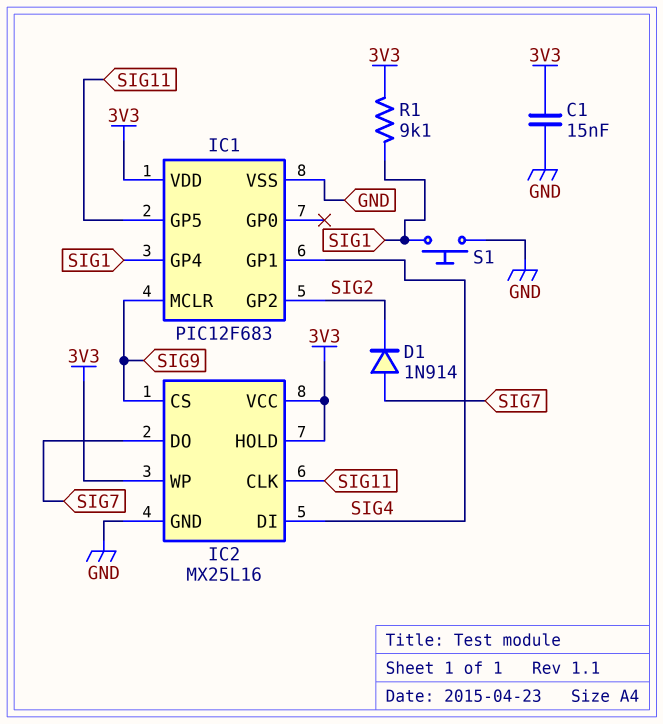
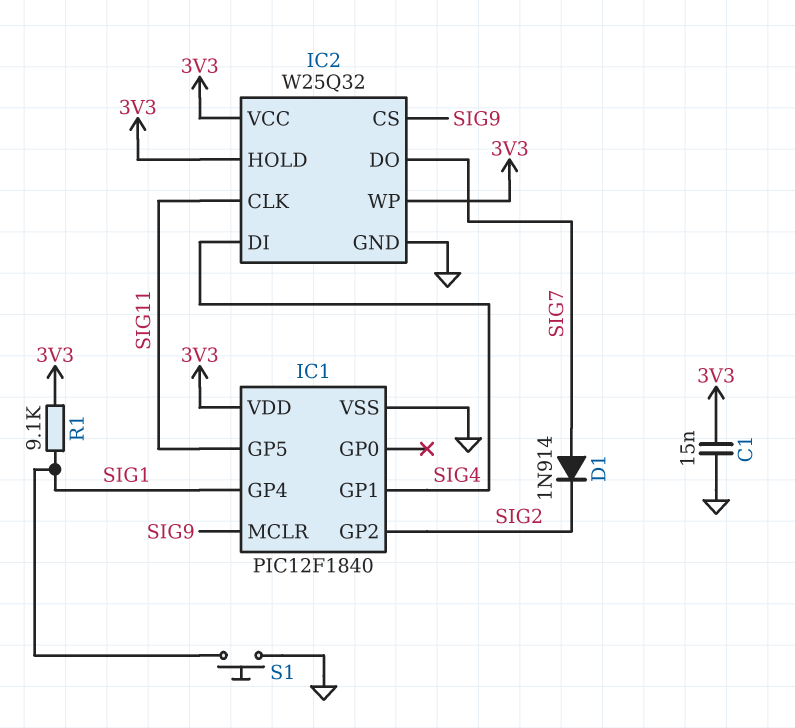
IC1: PIC12F683 -> PIC12F1840
IC2: MX25L16 -> W25Q32

